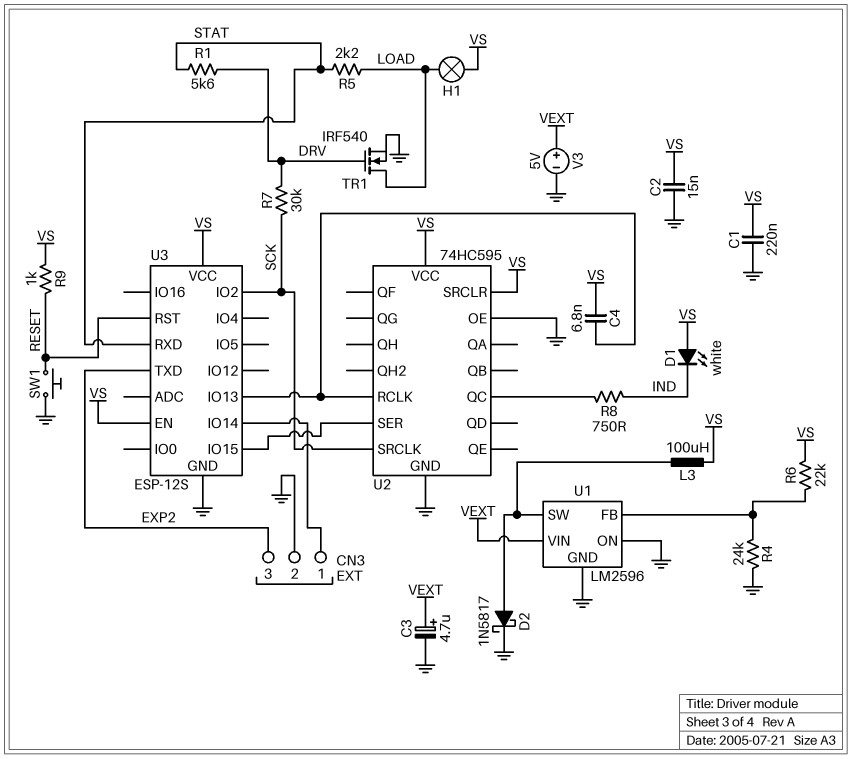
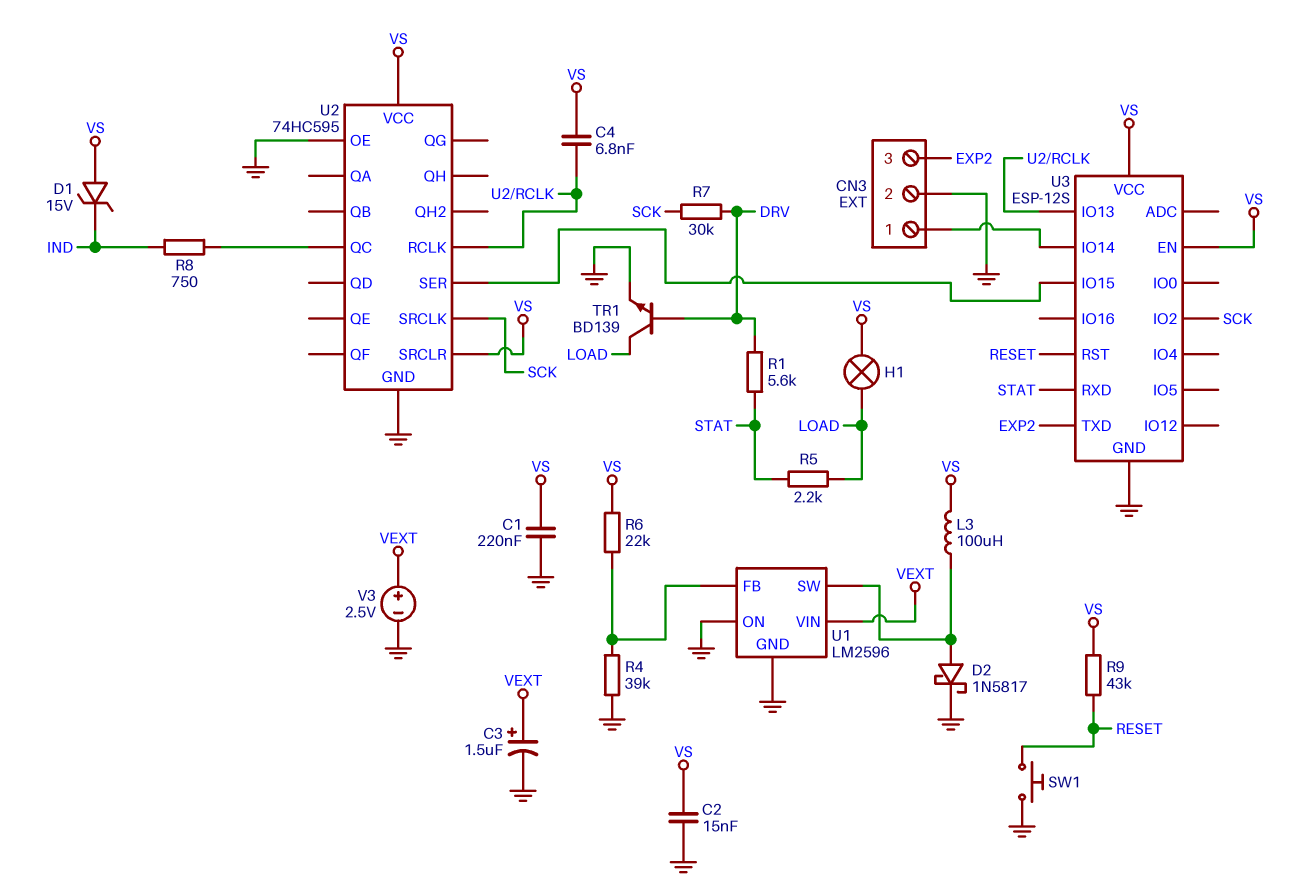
C3: 4.7uF (plus VEXT, minus GND) -> 1.5uF (plus VEXT, minus GND)
D1: LED white (A VS, K IND) -> zener 15V (A VS, K IND)
R4: 24k (GND, U1/FB) -> 39k (GND, U1/FB)
R9: 1k (RESET, VS) -> 43k (RESET, VS)
TR1: NMOS IRF540 (G DRV, D LOAD, S GND) -> NPN BD139 (B DRV, C LOAD, E GND)
V3: 5V (plus VEXT, minus GND) -> 2.5V (plus VEXT, minus GND)

